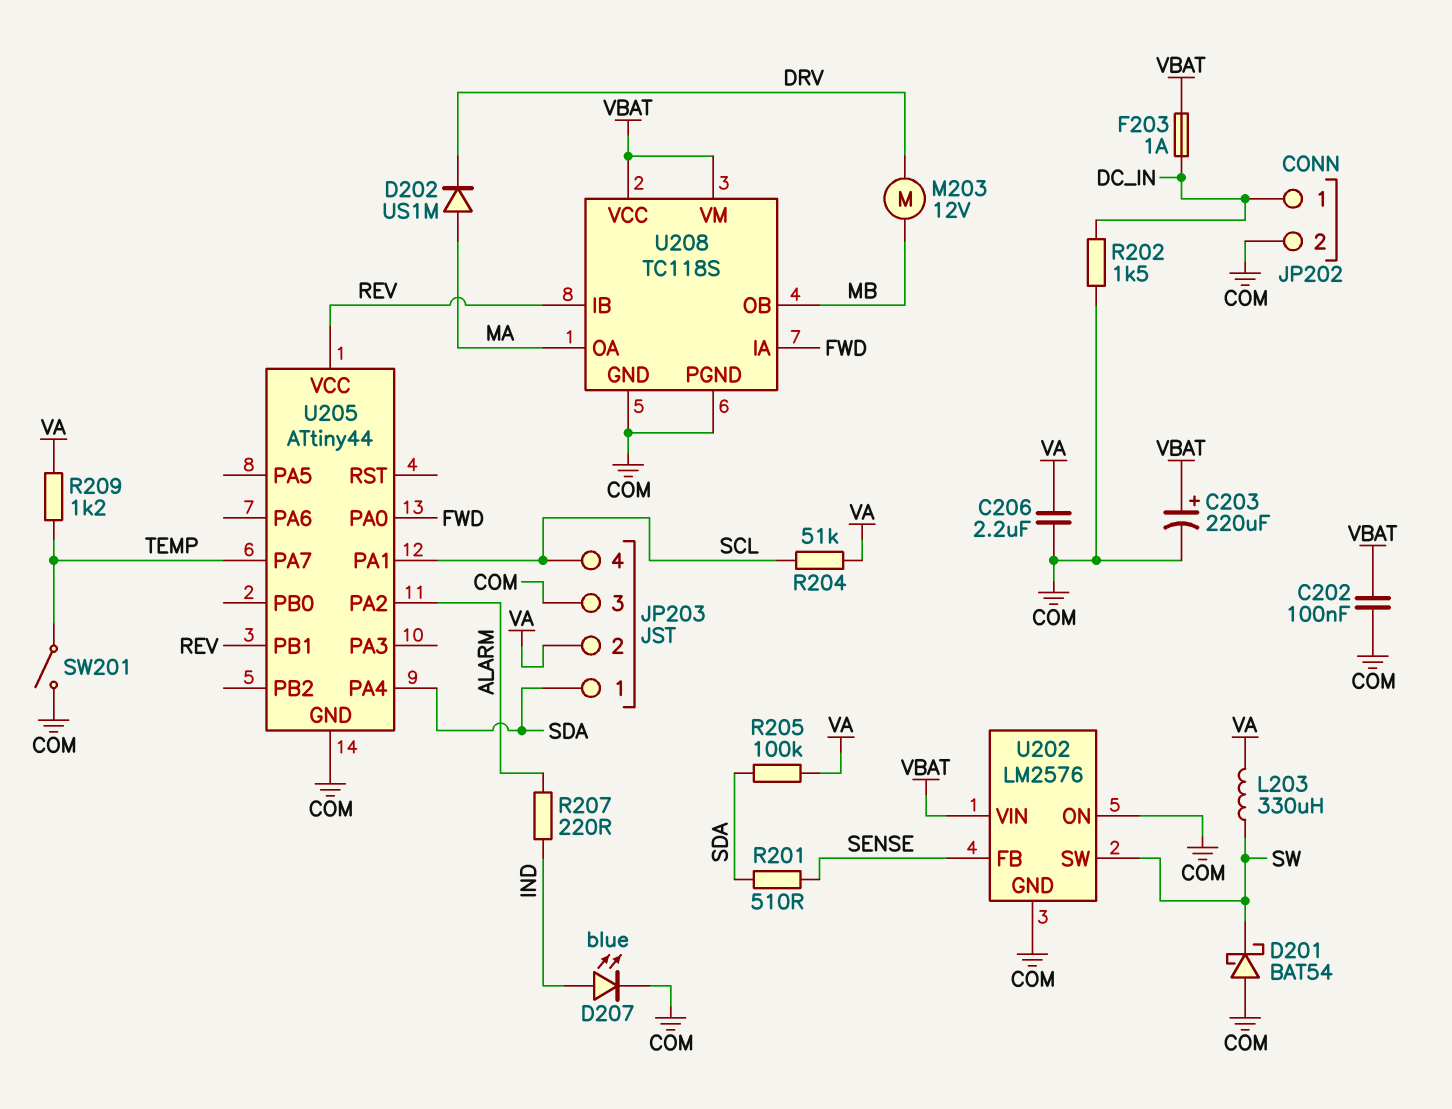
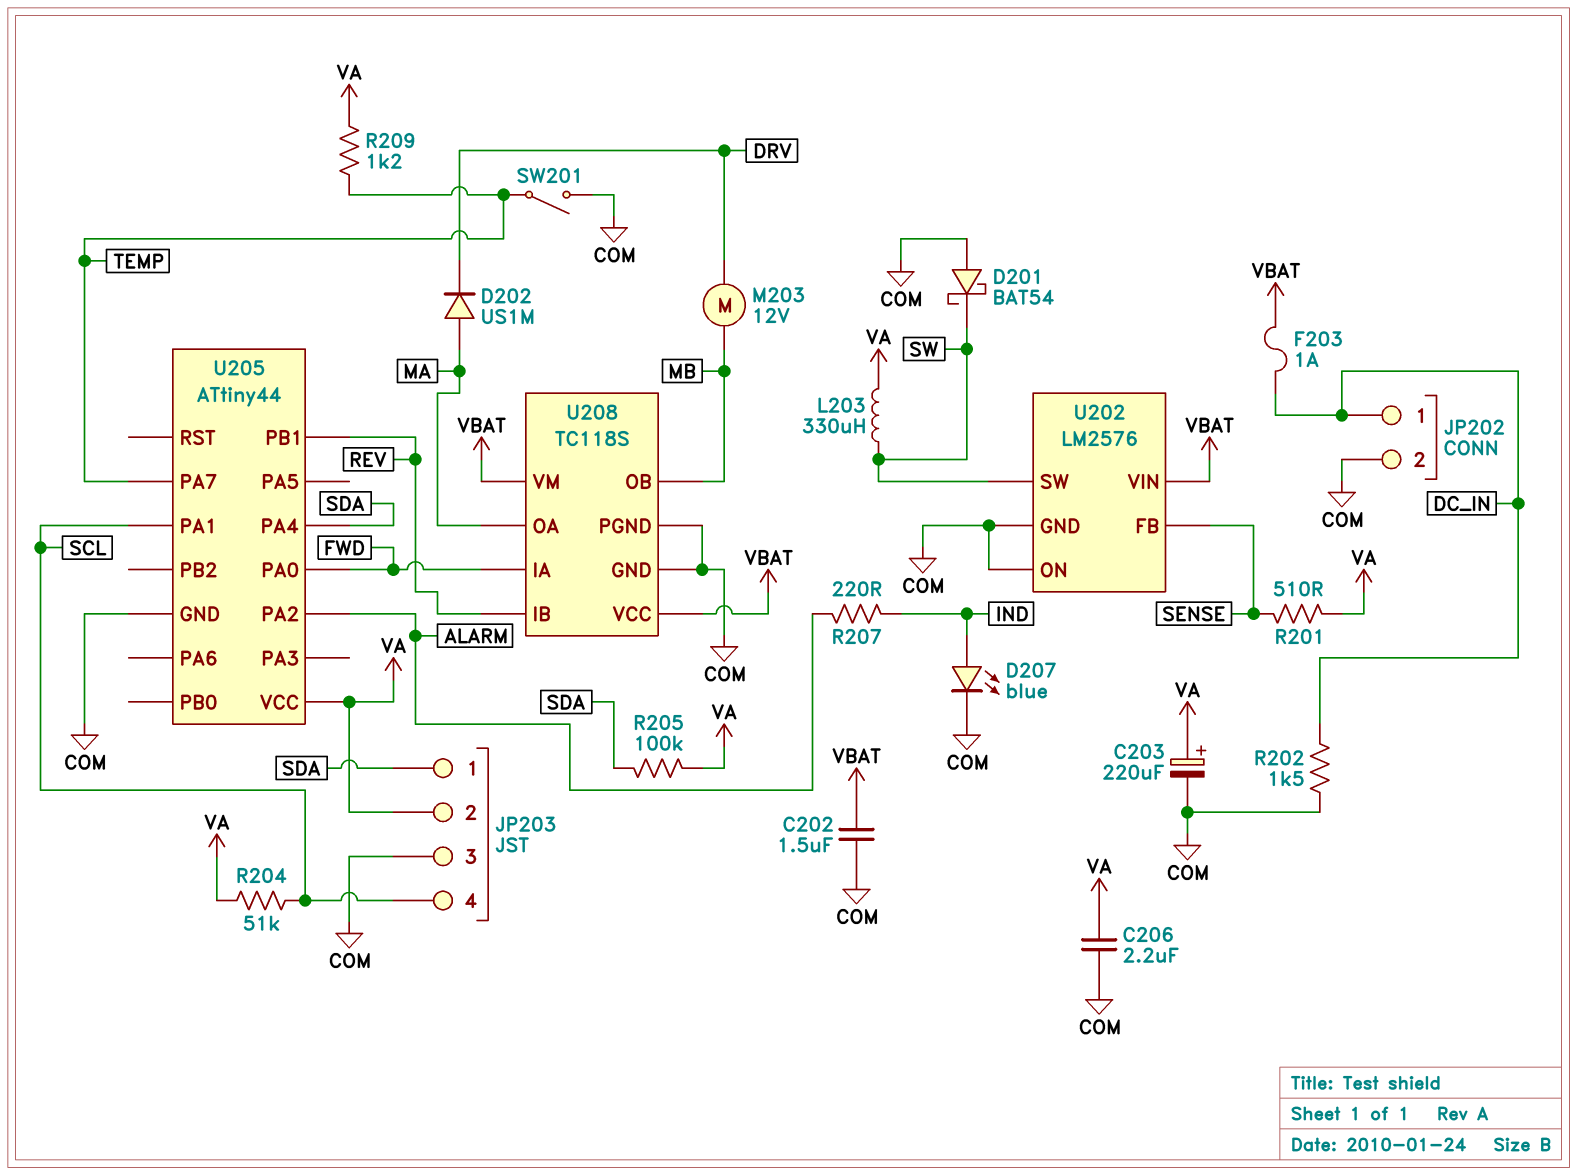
C202: 100nF (COM, VBAT) -> 1.5uF (COM, VBAT)
C203: 220uF (plus VBAT, minus COM) -> 220uF (plus VA, minus COM)
R201: 510 (SDA, SENSE) -> 510 (SENSE, VA)
U205 pin VCC: REV -> VA

